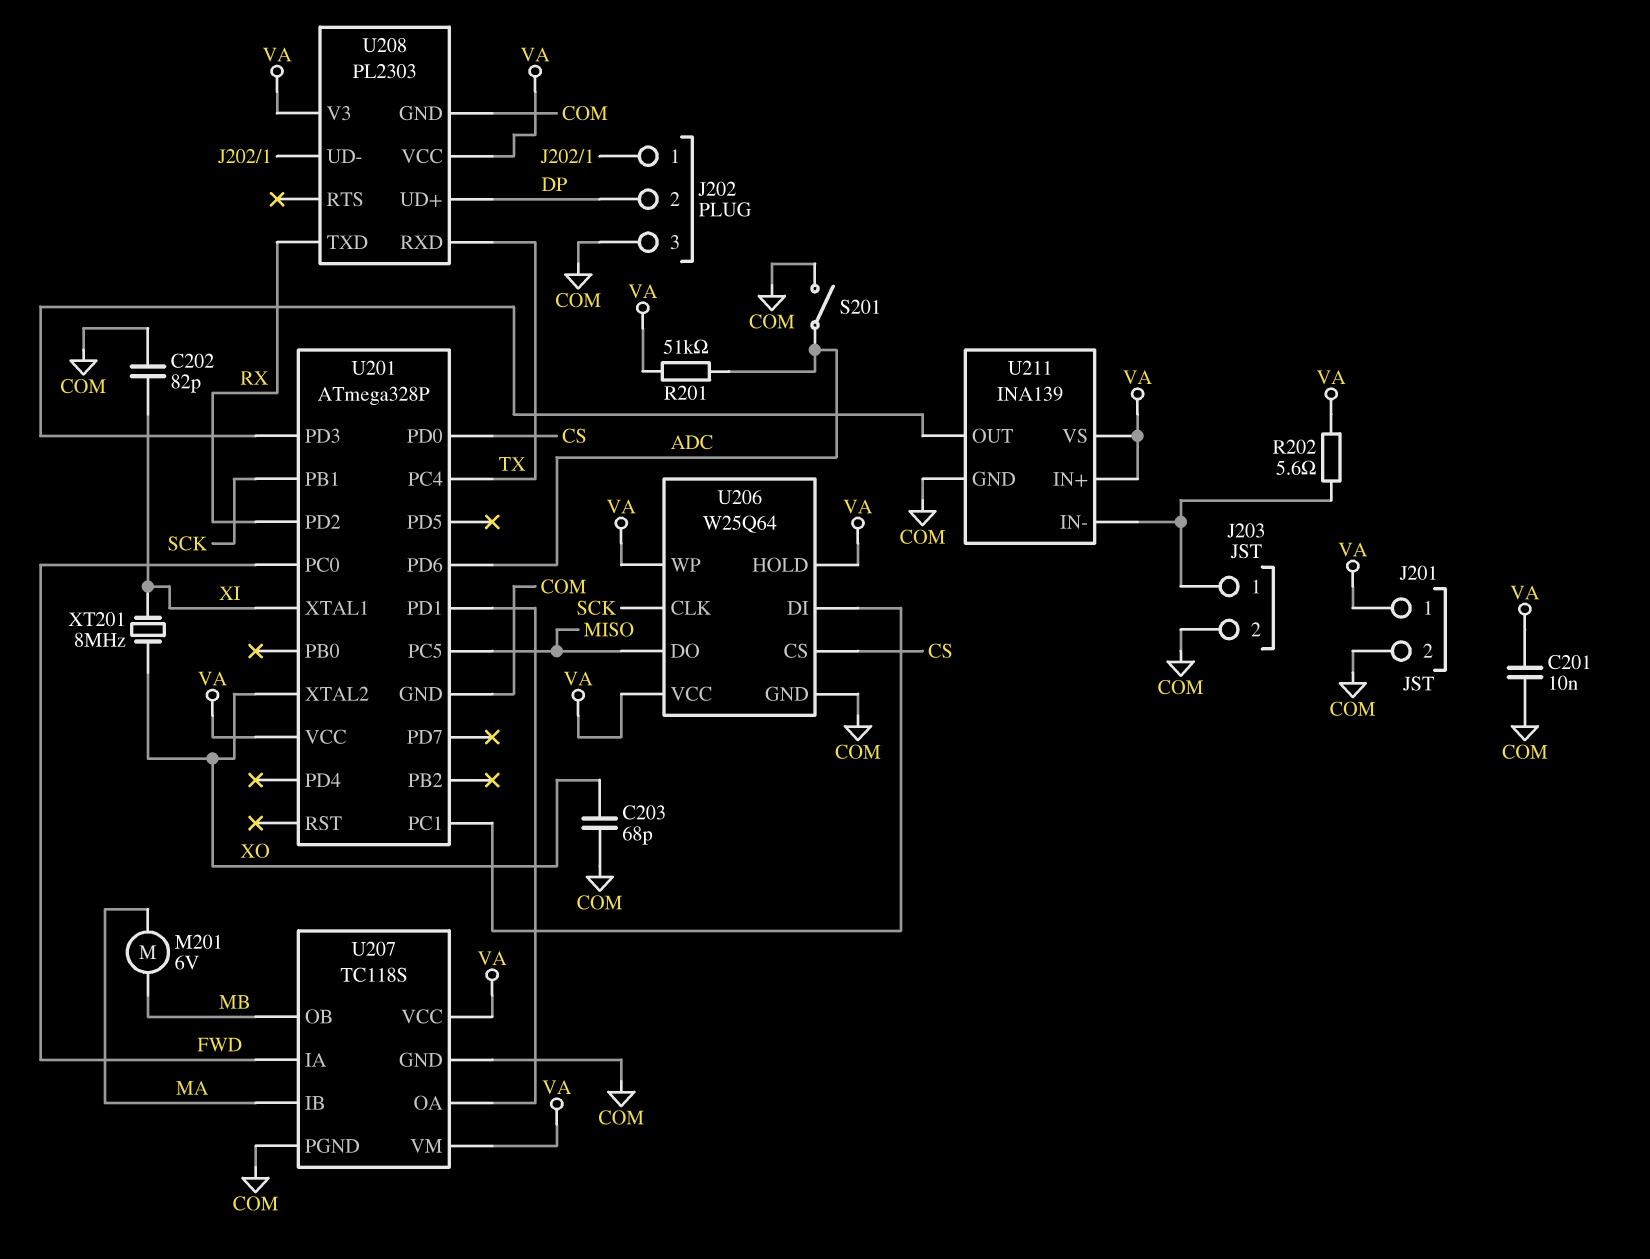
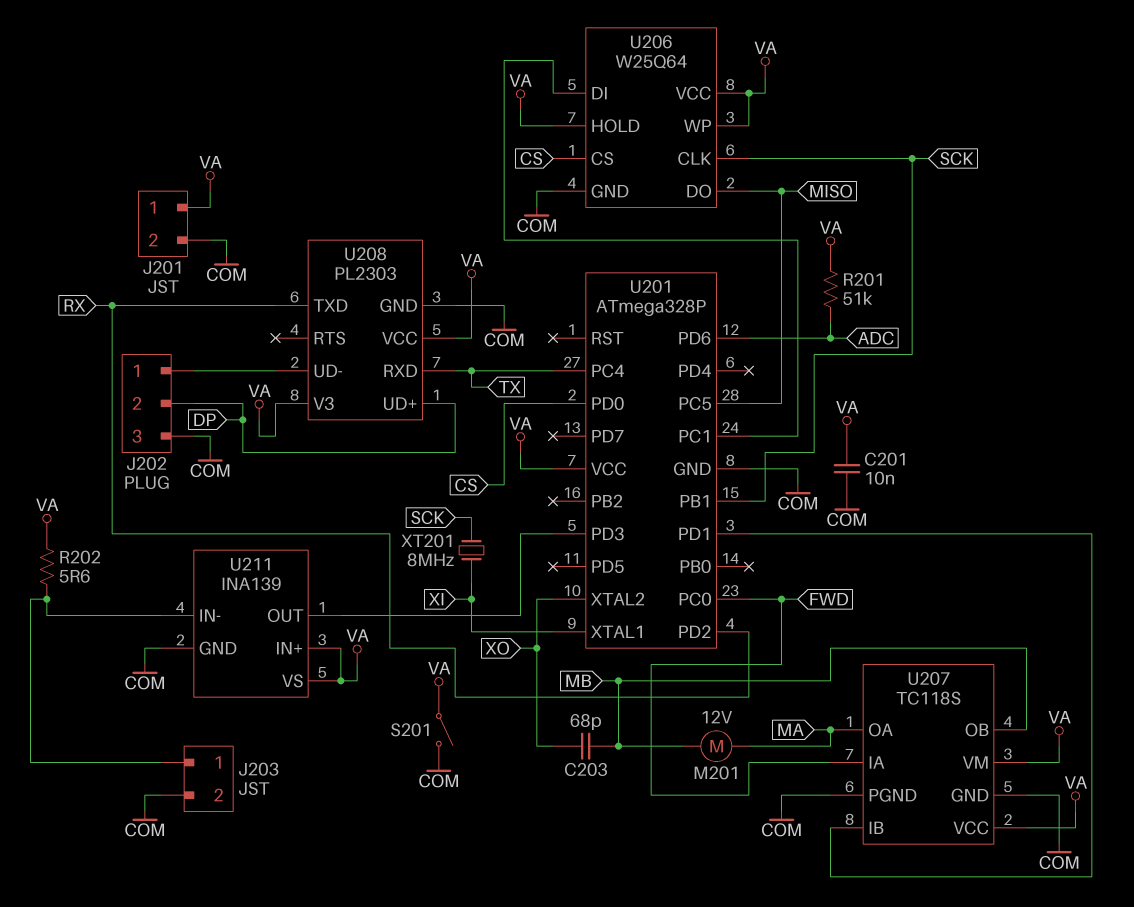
C202: 82pF (COM, XI) -> none
C203: 68pF (COM, XO) -> 68pF (MB, XO)
M201: motor 6V (MA, MB) -> motor 12V (MA, MB)
S201: switch (ADC, COM) -> switch (COM, VA)
U207 pin IB: MA -> U201/PD1
U207 pin OA: U201/PD1 -> MA
XT201: 8MHz (XI, XO) -> 8MHz (SCK, XI)

